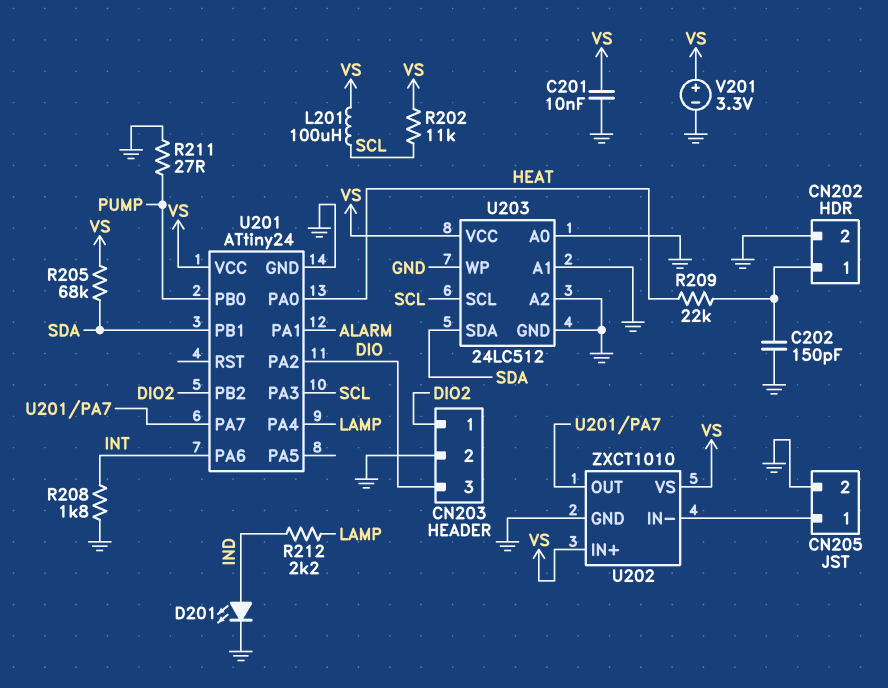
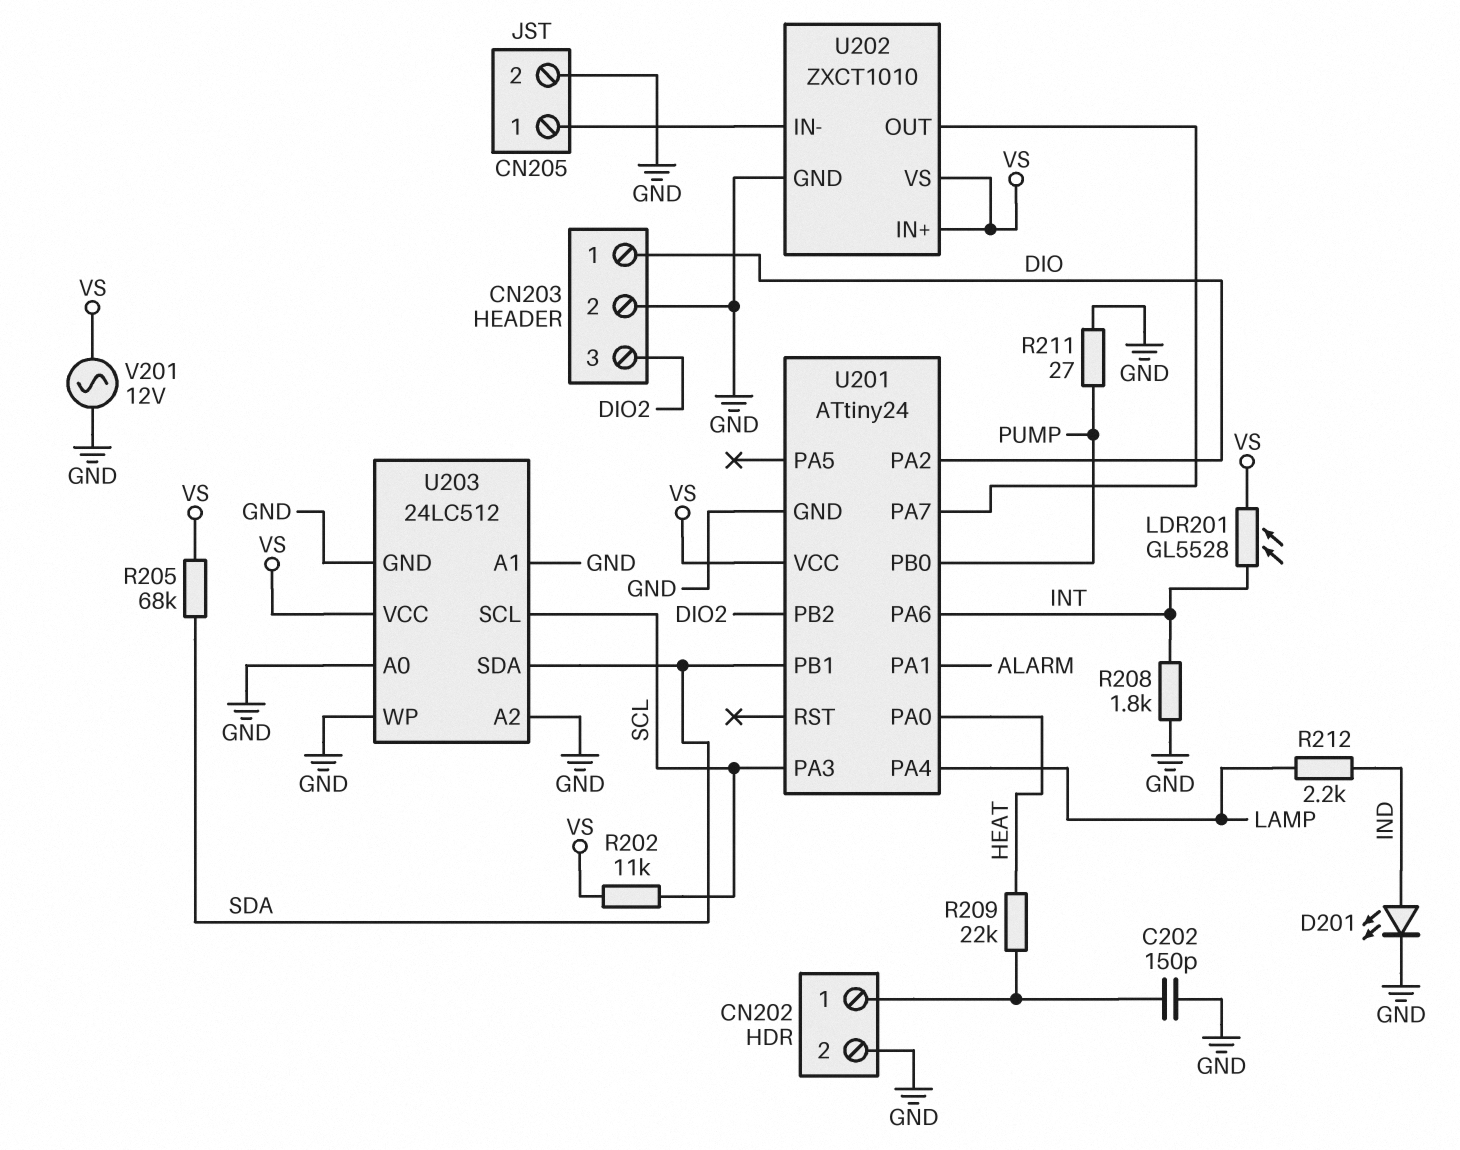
C201: 10nF (GND, VS) -> none
CN203 pin 1: DIO2 -> DIO
CN203 pin 3: DIO -> DIO2
L201: 100uH (SCL, VS) -> none
LDR201: none -> GL5528 (INT, VS)
V201: 3.3V (plus VS, minus GND) -> AC 12V (GND, VS)

